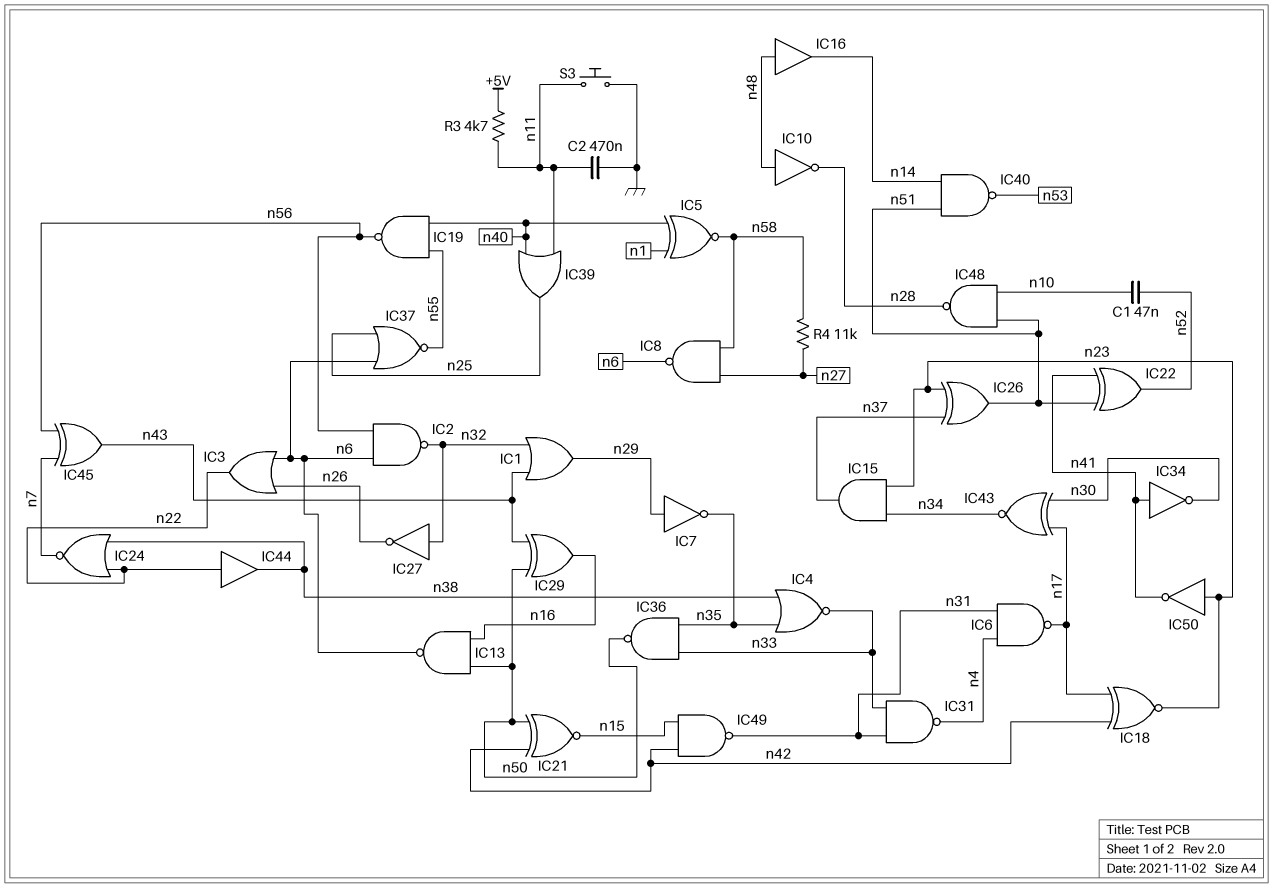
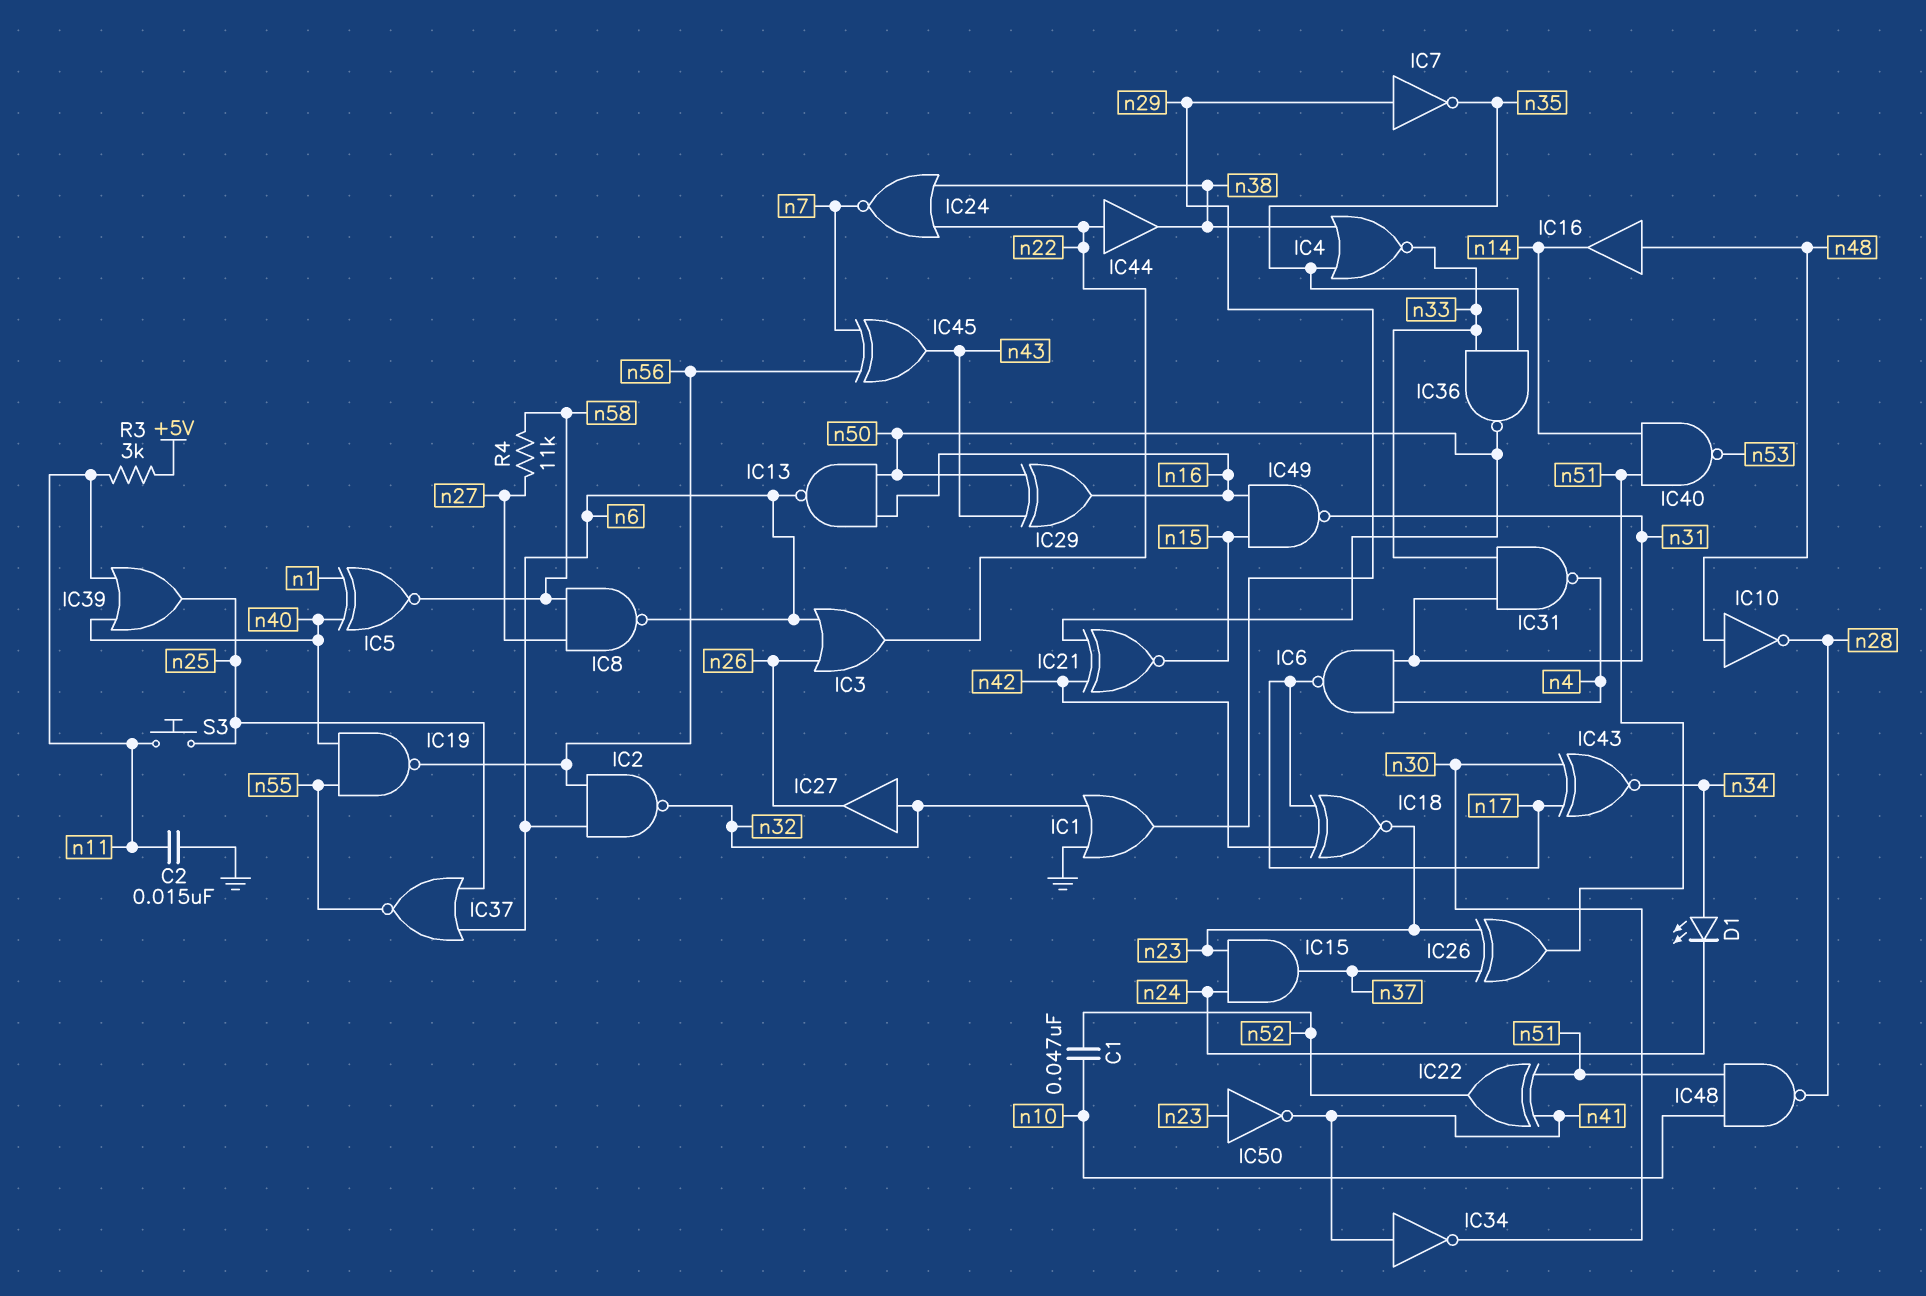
C2: 470nF (GND, n11) -> 15nF (GND, n11)
D1: none -> LED (A n34, K n24)
IC1: OR (in n32, in n43, out n29) -> OR (in GND, in n32, out n29)
IC15: AND (in n23, in n34, out n37) -> AND (in n23, in n24, out n37)
IC27: NOT (in n32, out n26) -> buffer (in n32, out n26)
IC49: NAND (in n15, in n42, out n31) -> NAND (in n15, in n16, out n31)
R3: 4.7k (+5V, n11) -> 3k (+5V, n11)
S3: button (GND, n11) -> button (n11, n25)

